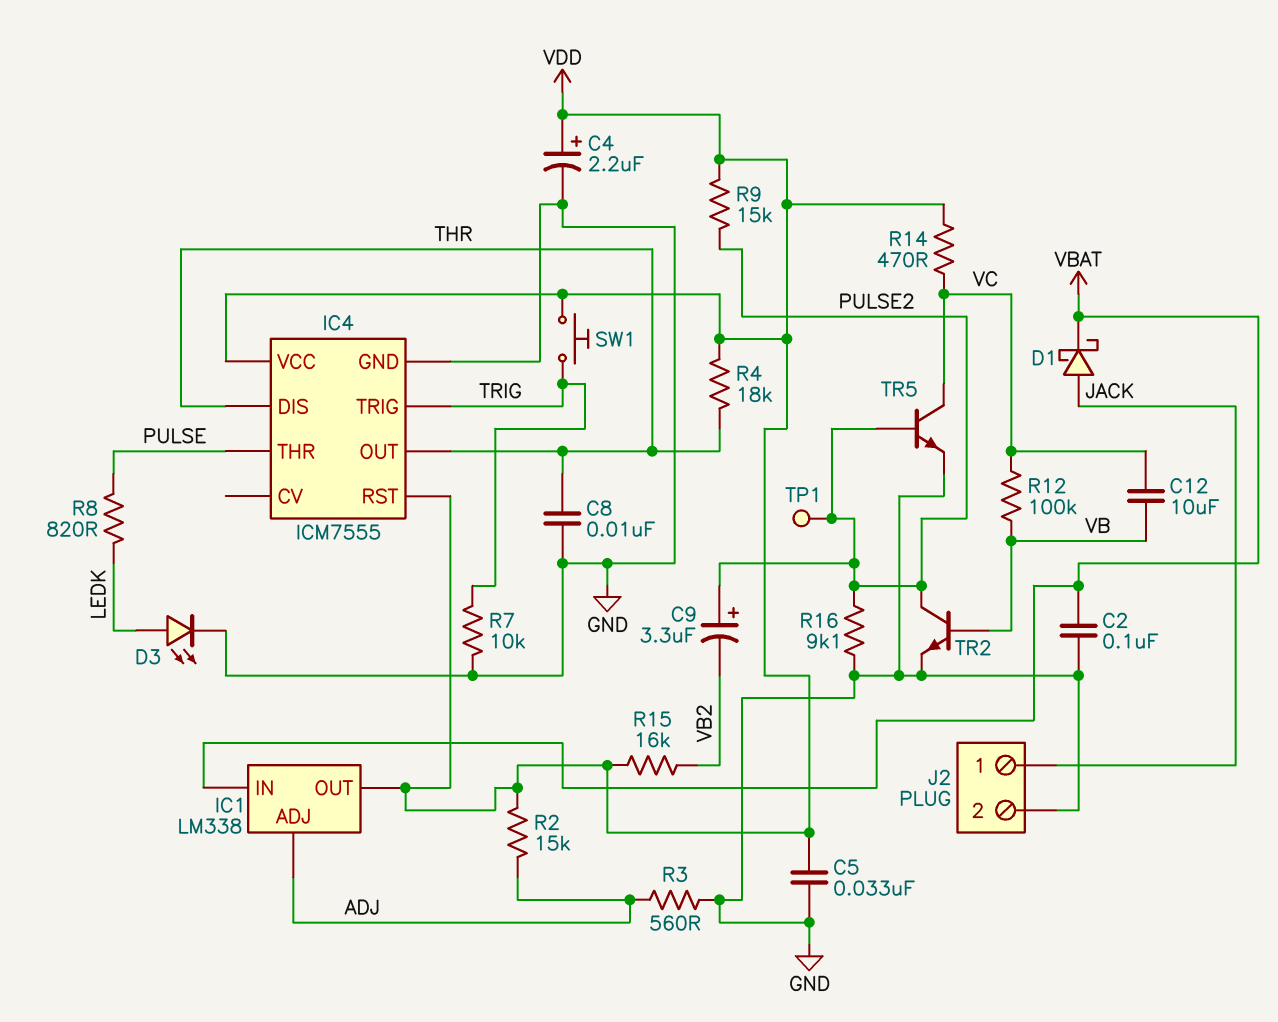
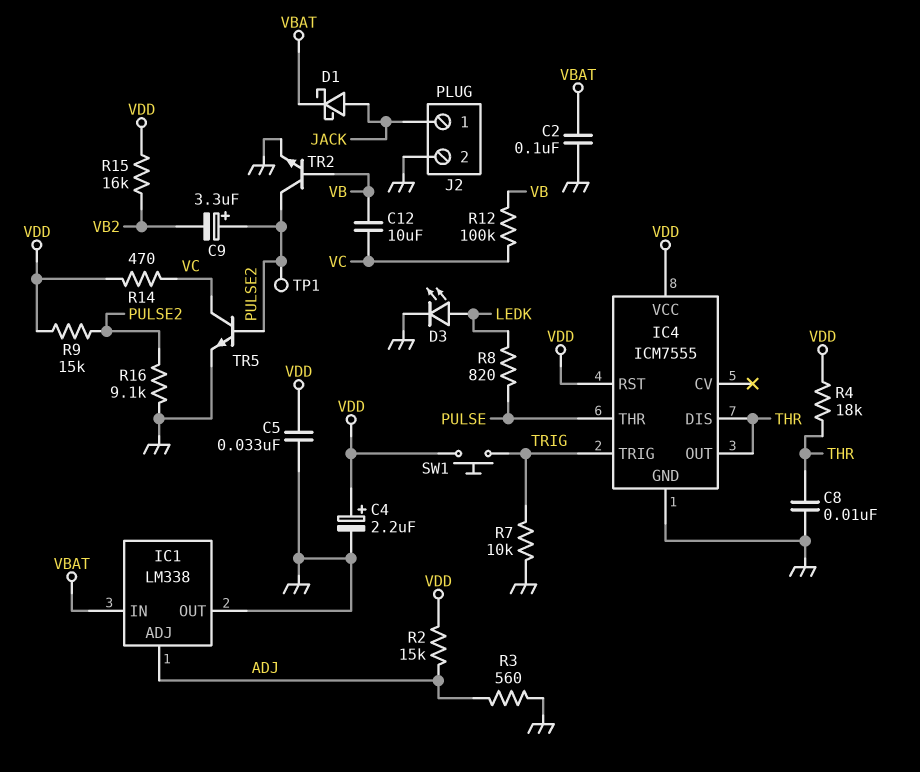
IC1 pin OUT: VDD -> GND

